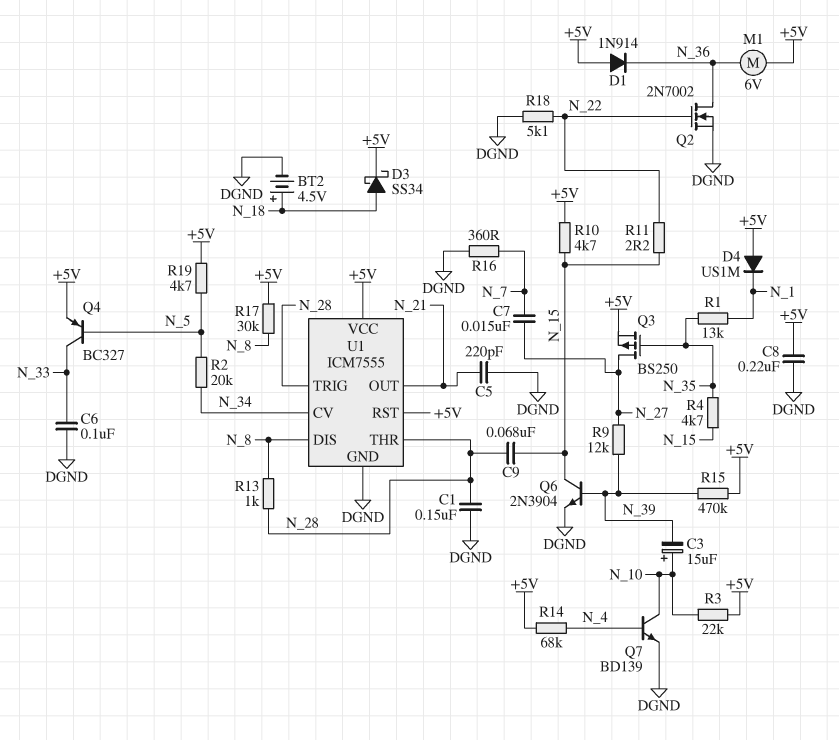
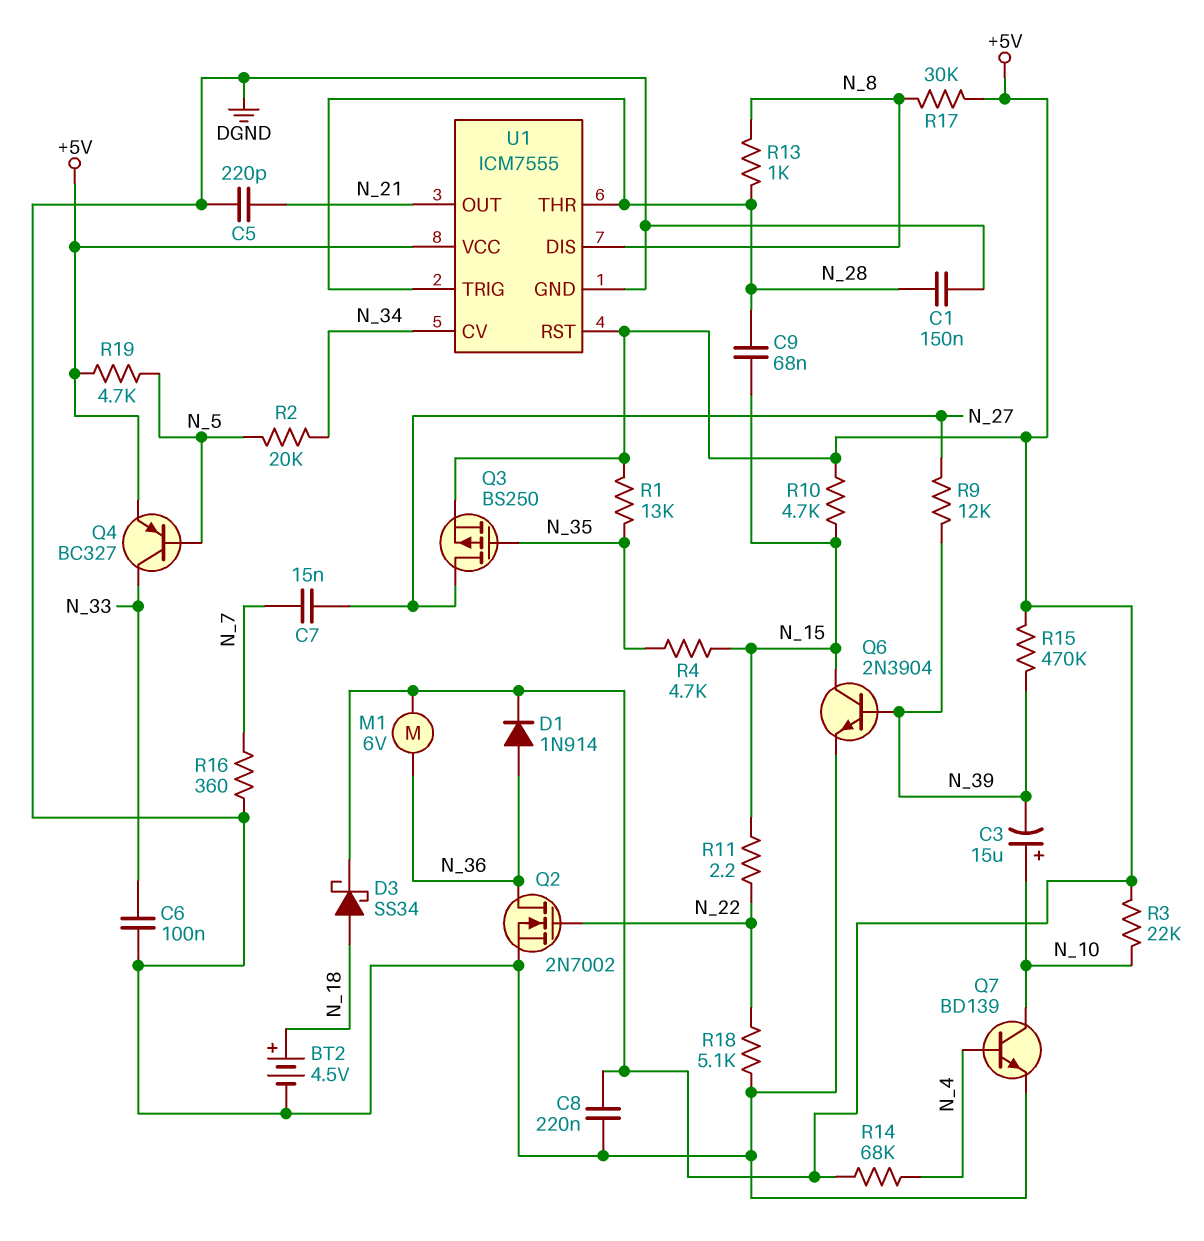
D1: diode 1N914 (A +5V, K N_36) -> diode 1N914 (A N_36, K +5V)
D4: diode US1M (A +5V, K N_1) -> none
R1: 13k (N_1, N_35) -> 13k (+5V, N_35)

